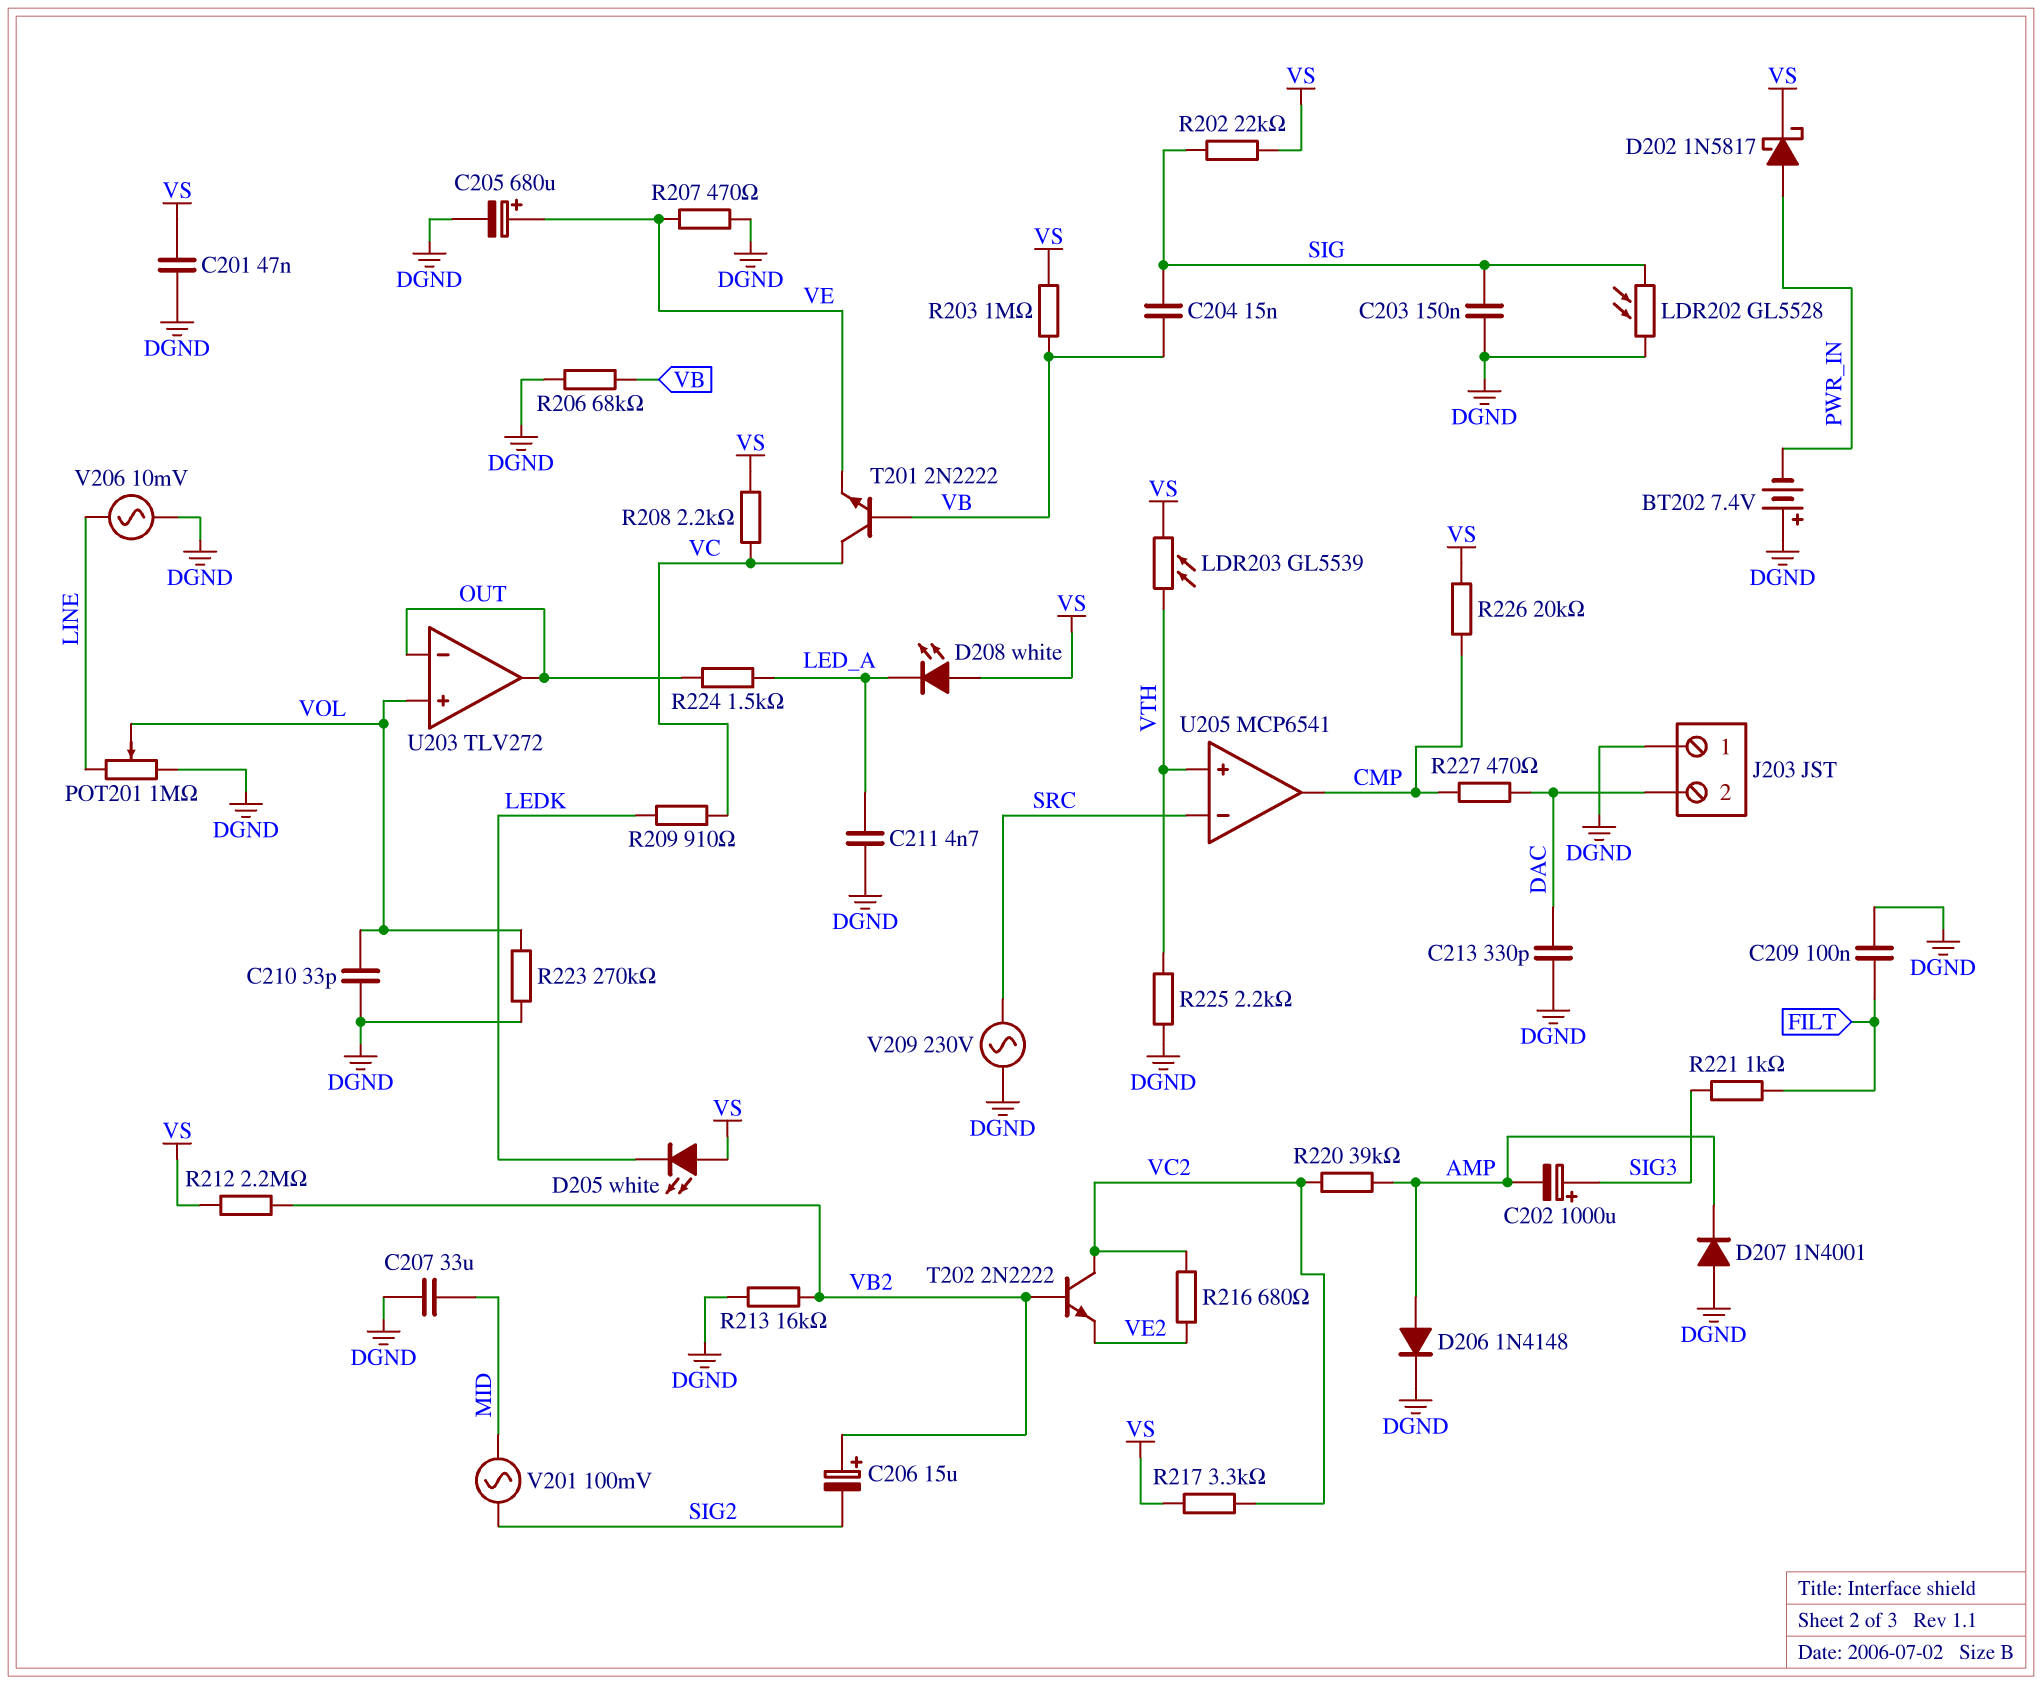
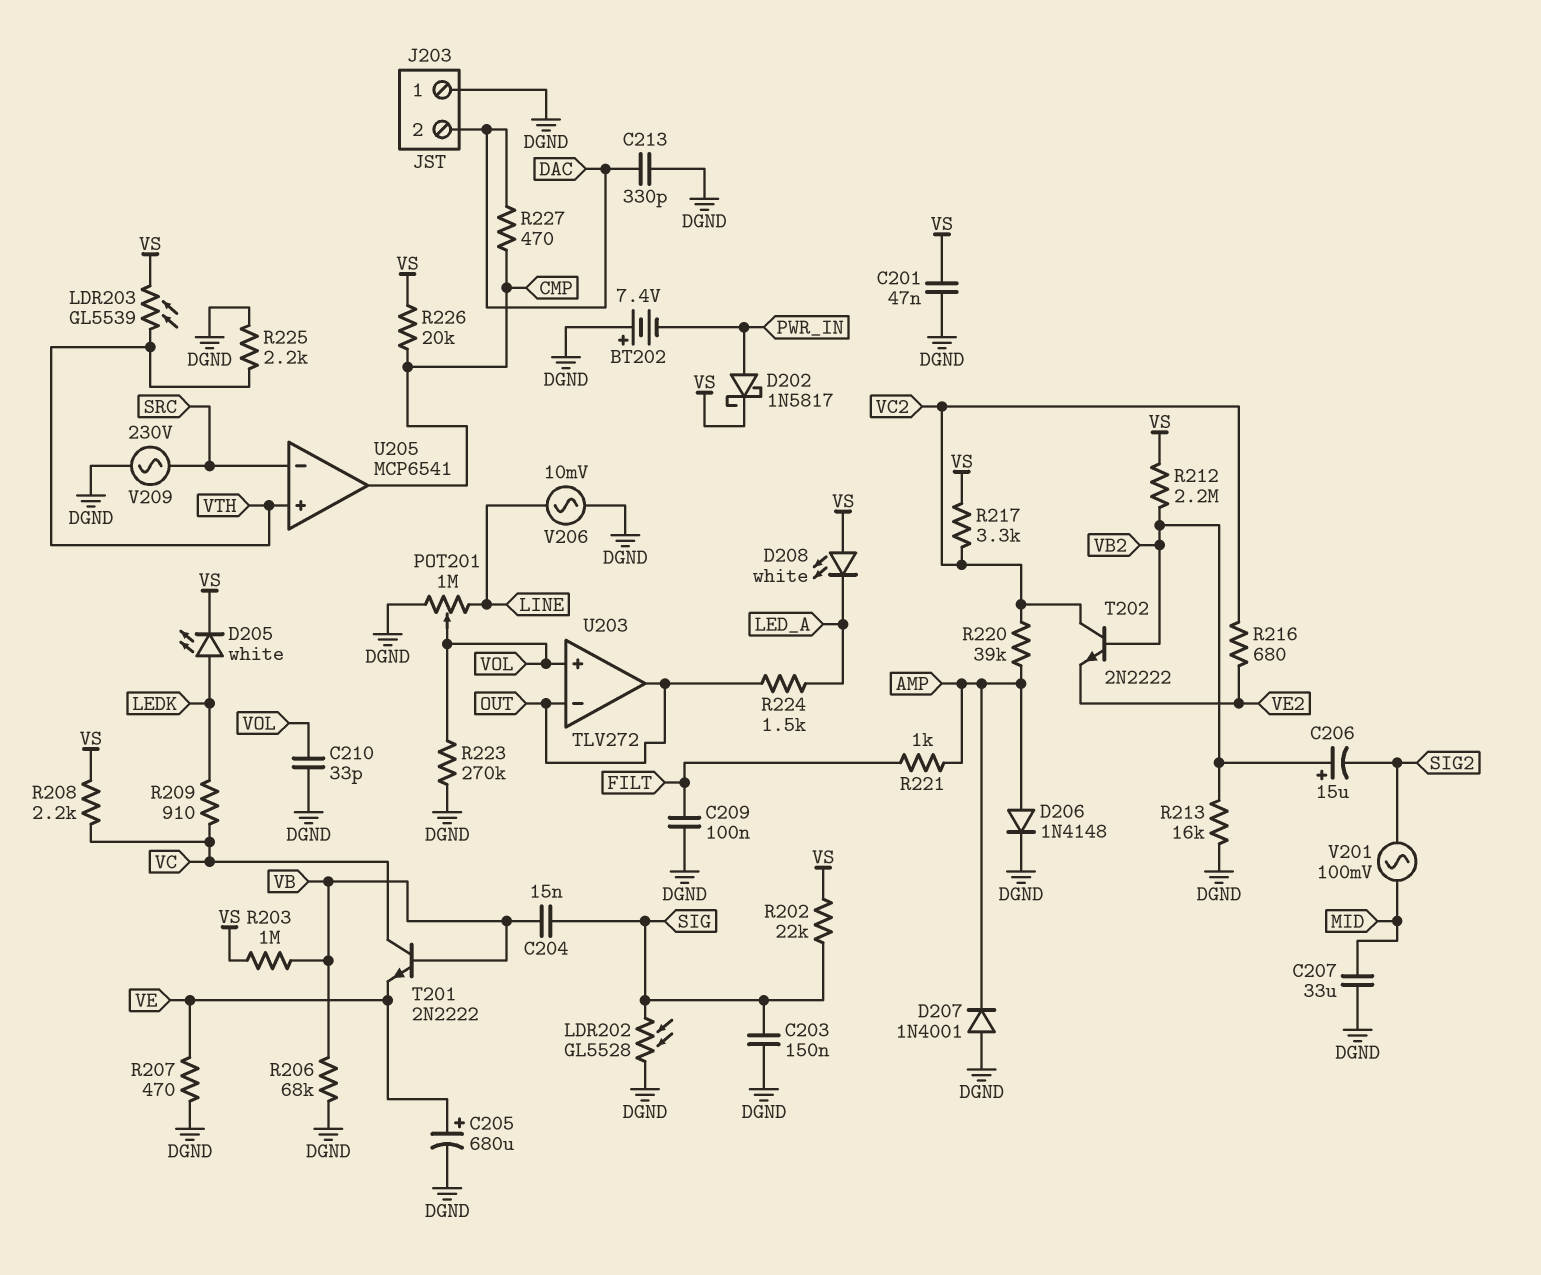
C202: 1000uF (plus SIG3, minus AMP) -> none
C211: 4.7nF (DGND, LED_A) -> none
D205: LED white (A VS, K LEDK) -> LED white (A LEDK, K VS)
R221: 1k (FILT, SIG3) -> 1k (AMP, FILT)

